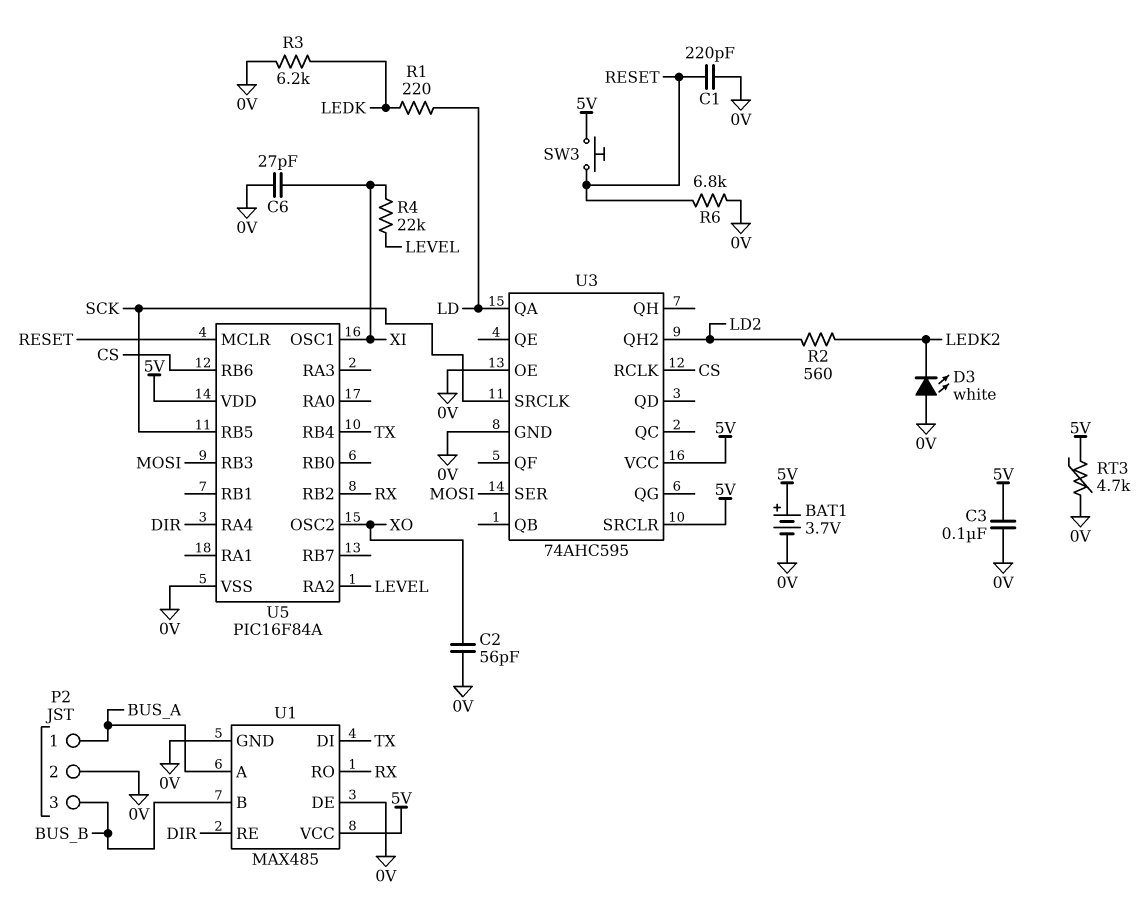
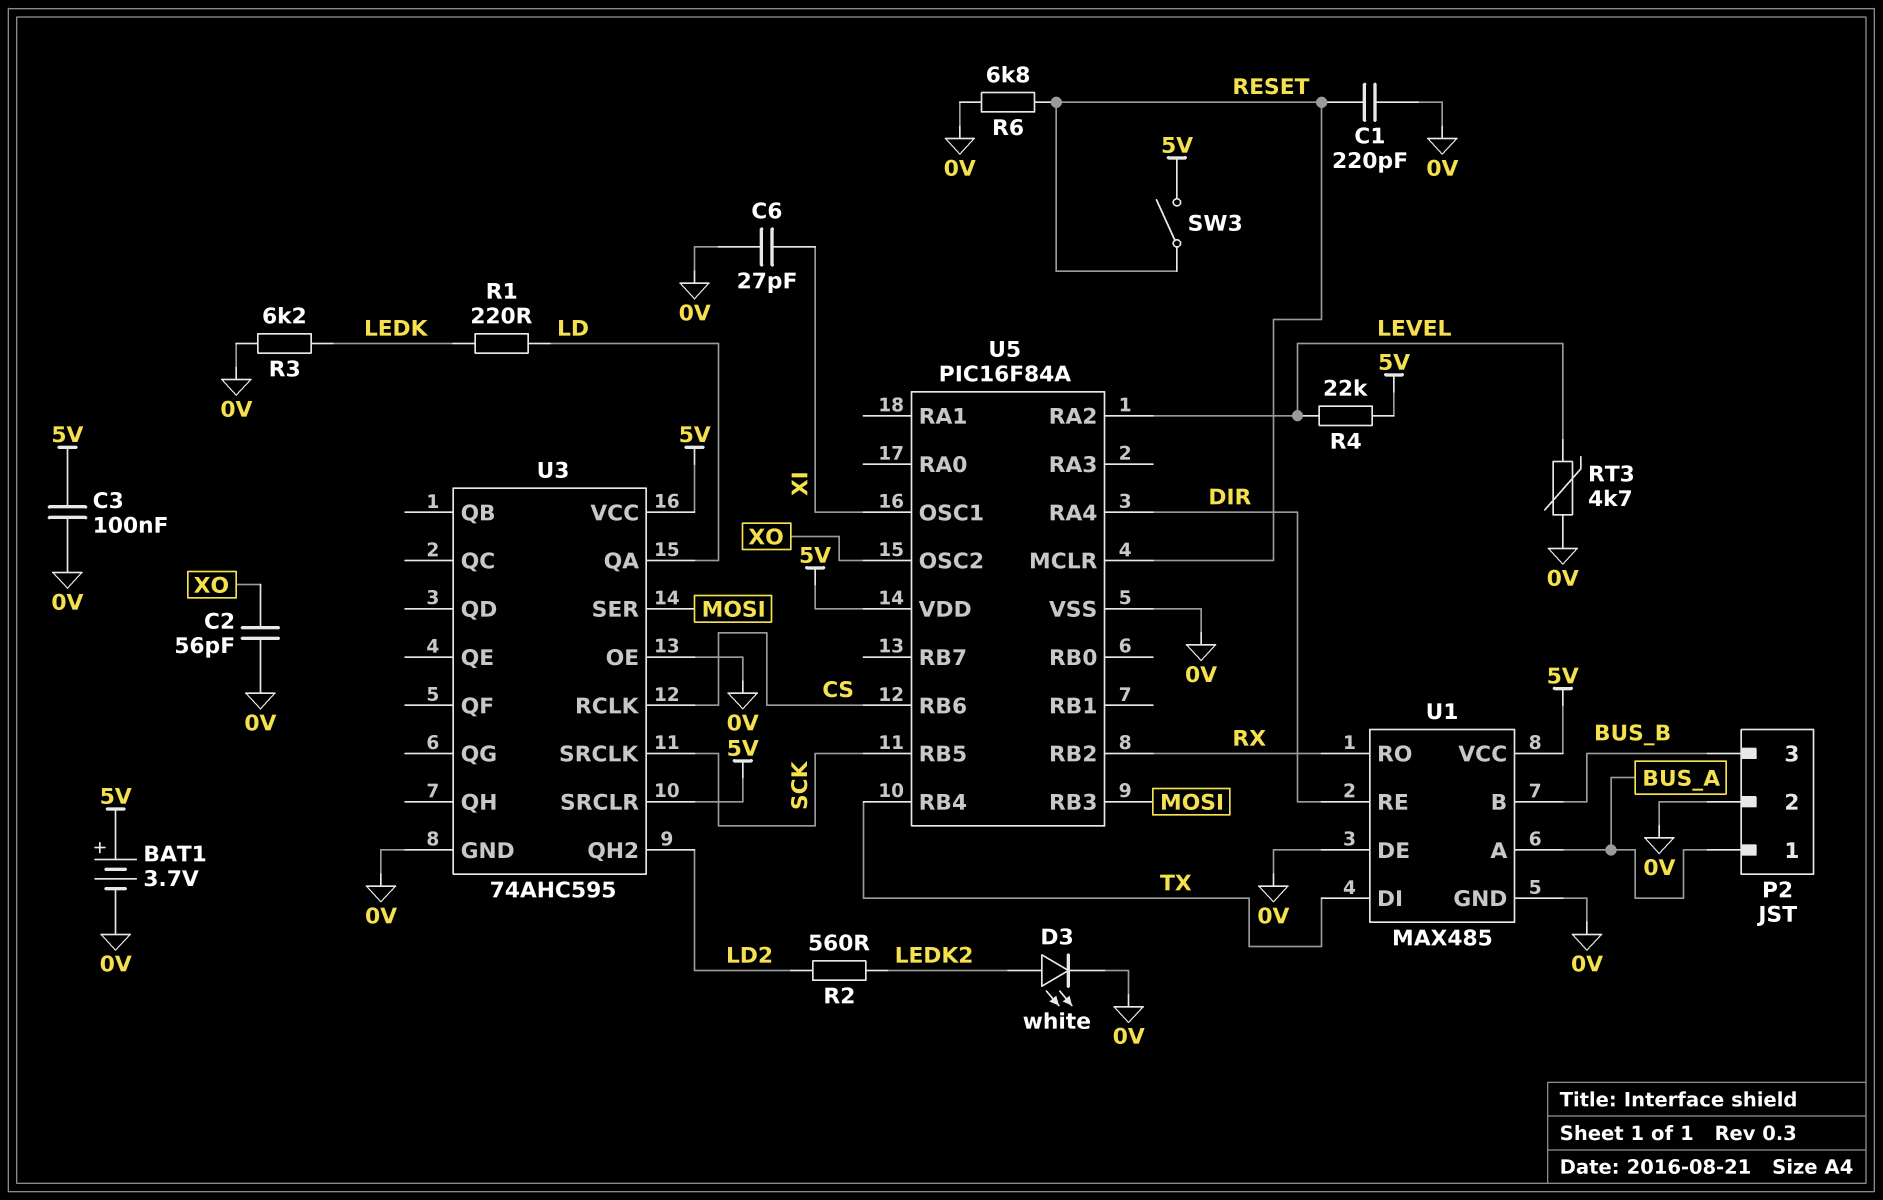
D3: LED white (A 0V, K LEDK2) -> LED white (A LEDK2, K 0V)
R4: 22k (LEVEL, XI) -> 22k (5V, LEVEL)
RT3: 4.7k (0V, 5V) -> 4.7k (0V, LEVEL)
SW3: button (5V, RESET) -> switch (5V, RESET)

